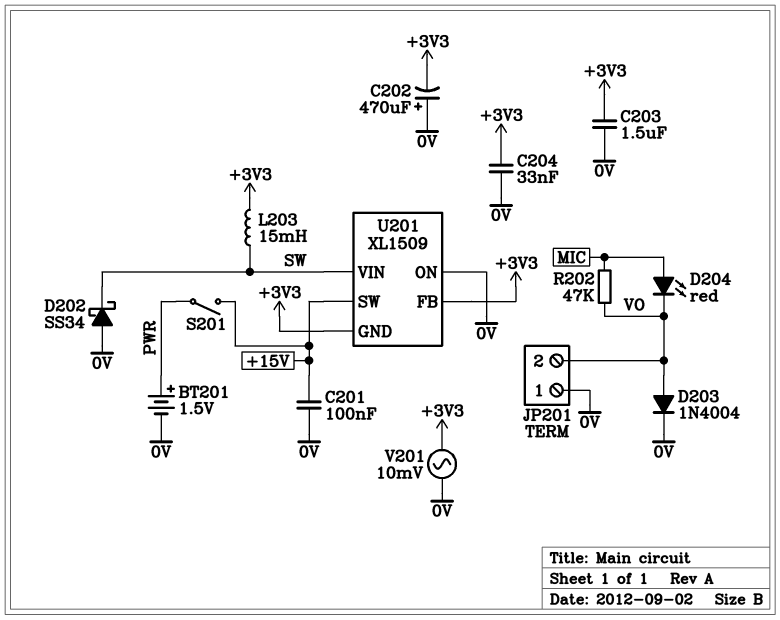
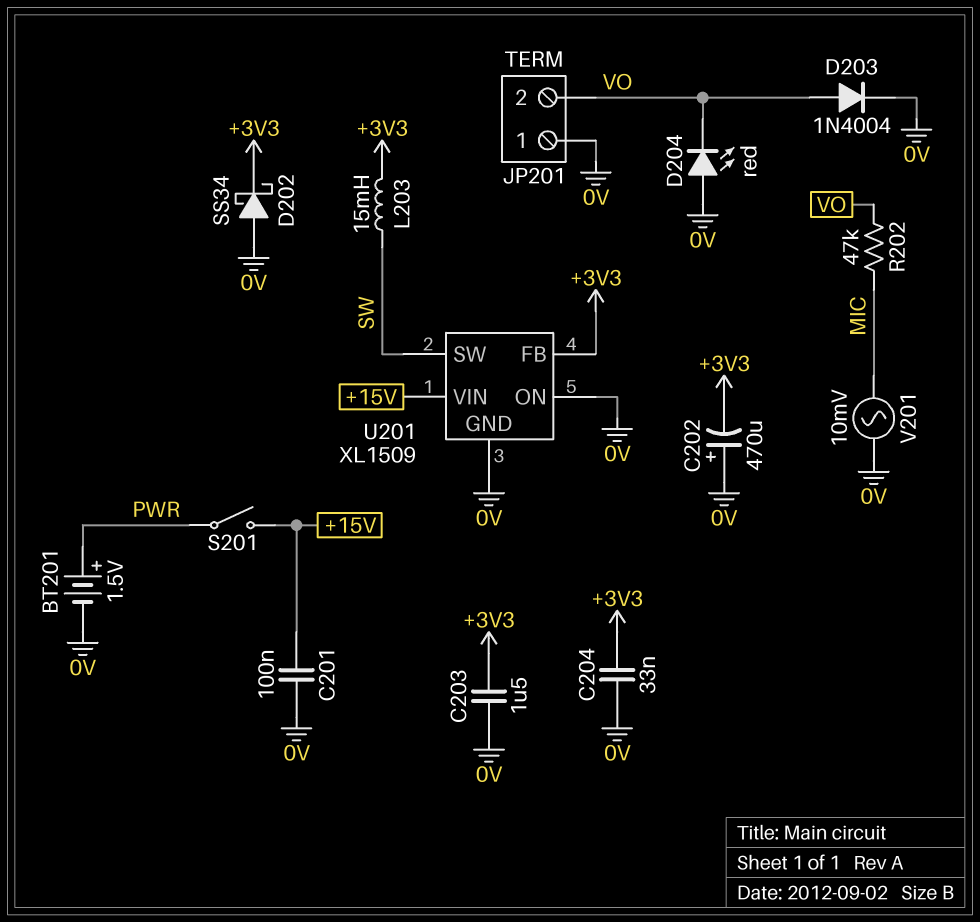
D202: schottky SS34 (A 0V, K SW) -> schottky SS34 (A 0V, K +3V3)
D204: LED red (A MIC, K VO) -> LED red (A 0V, K VO)
U201 pin GND: +3V3 -> 0V
U201 pin SW: +15V -> SW
U201 pin VIN: SW -> +15V
V201: AC 10mV (+3V3, 0V) -> AC 10mV (0V, MIC)

